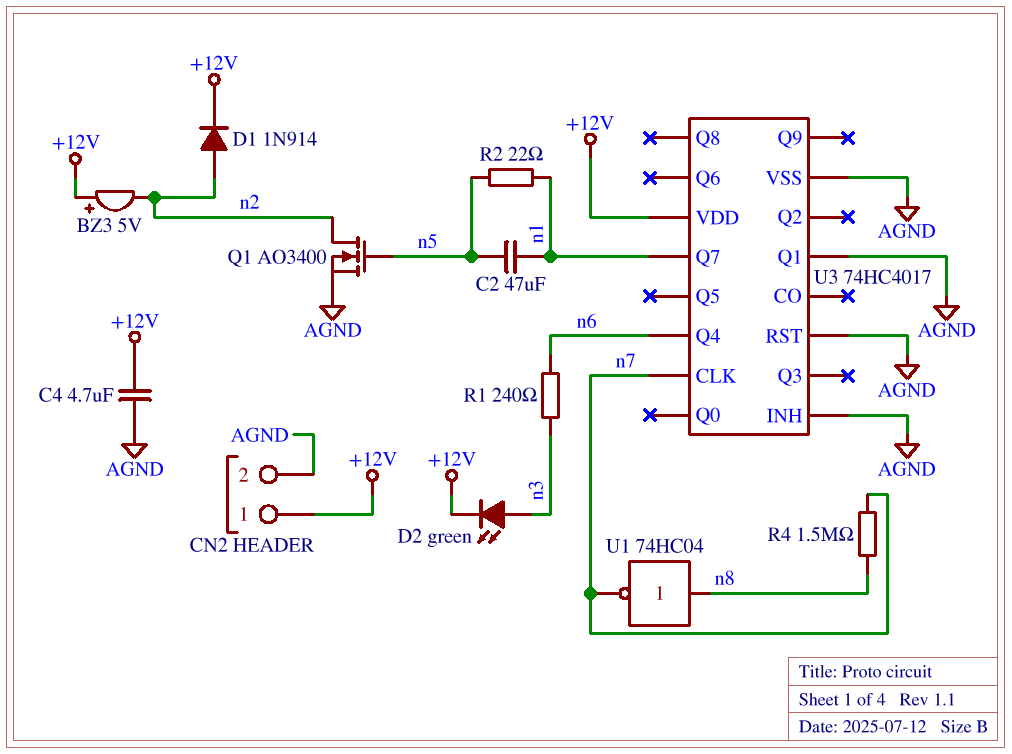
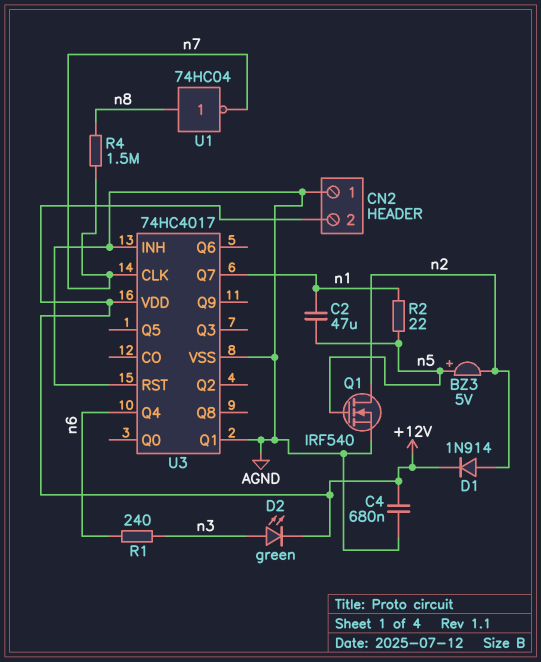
BZ3: buzzer 5V (plus +12V, minus n2) -> buzzer 5V (plus n5, minus n2)
C4: 4.7uF (+12V, AGND) -> 680nF (+12V, AGND)
CN2 pin 1: +12V -> AGND
CN2 pin 2: AGND -> +12V
Q1: NMOS AO3400 (G n5, D n2, S AGND) -> NMOS IRF540 (G n5, D n2, S AGND)

